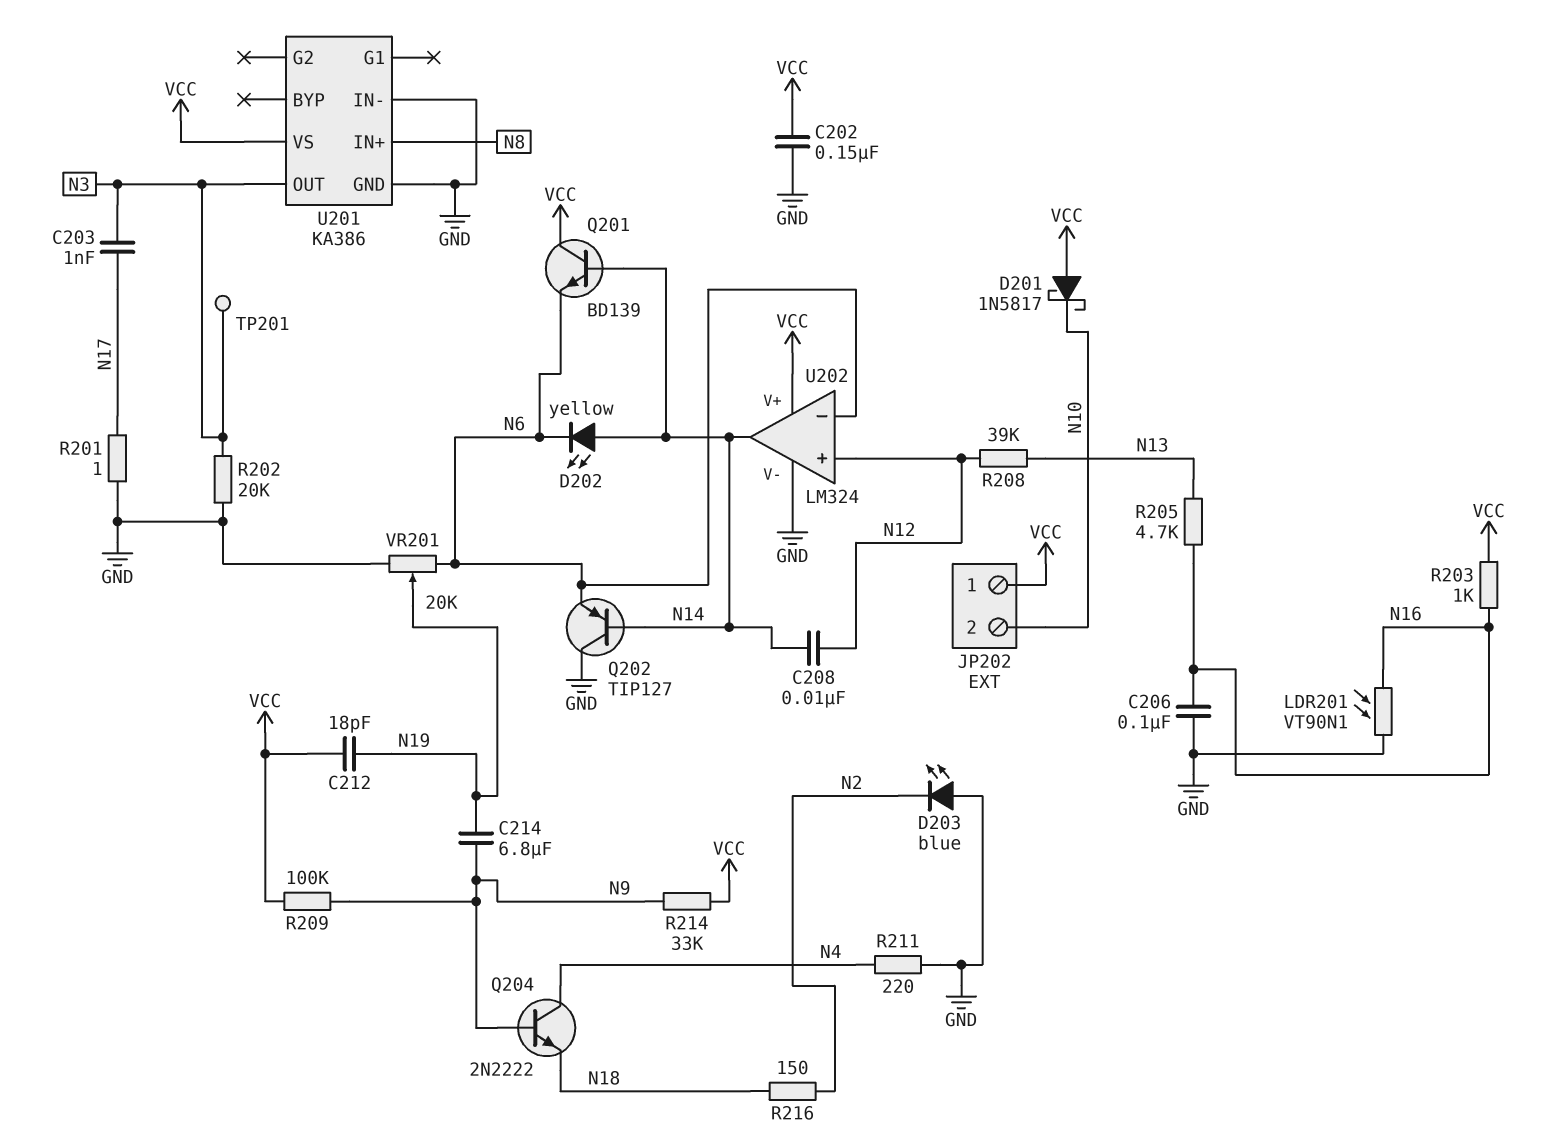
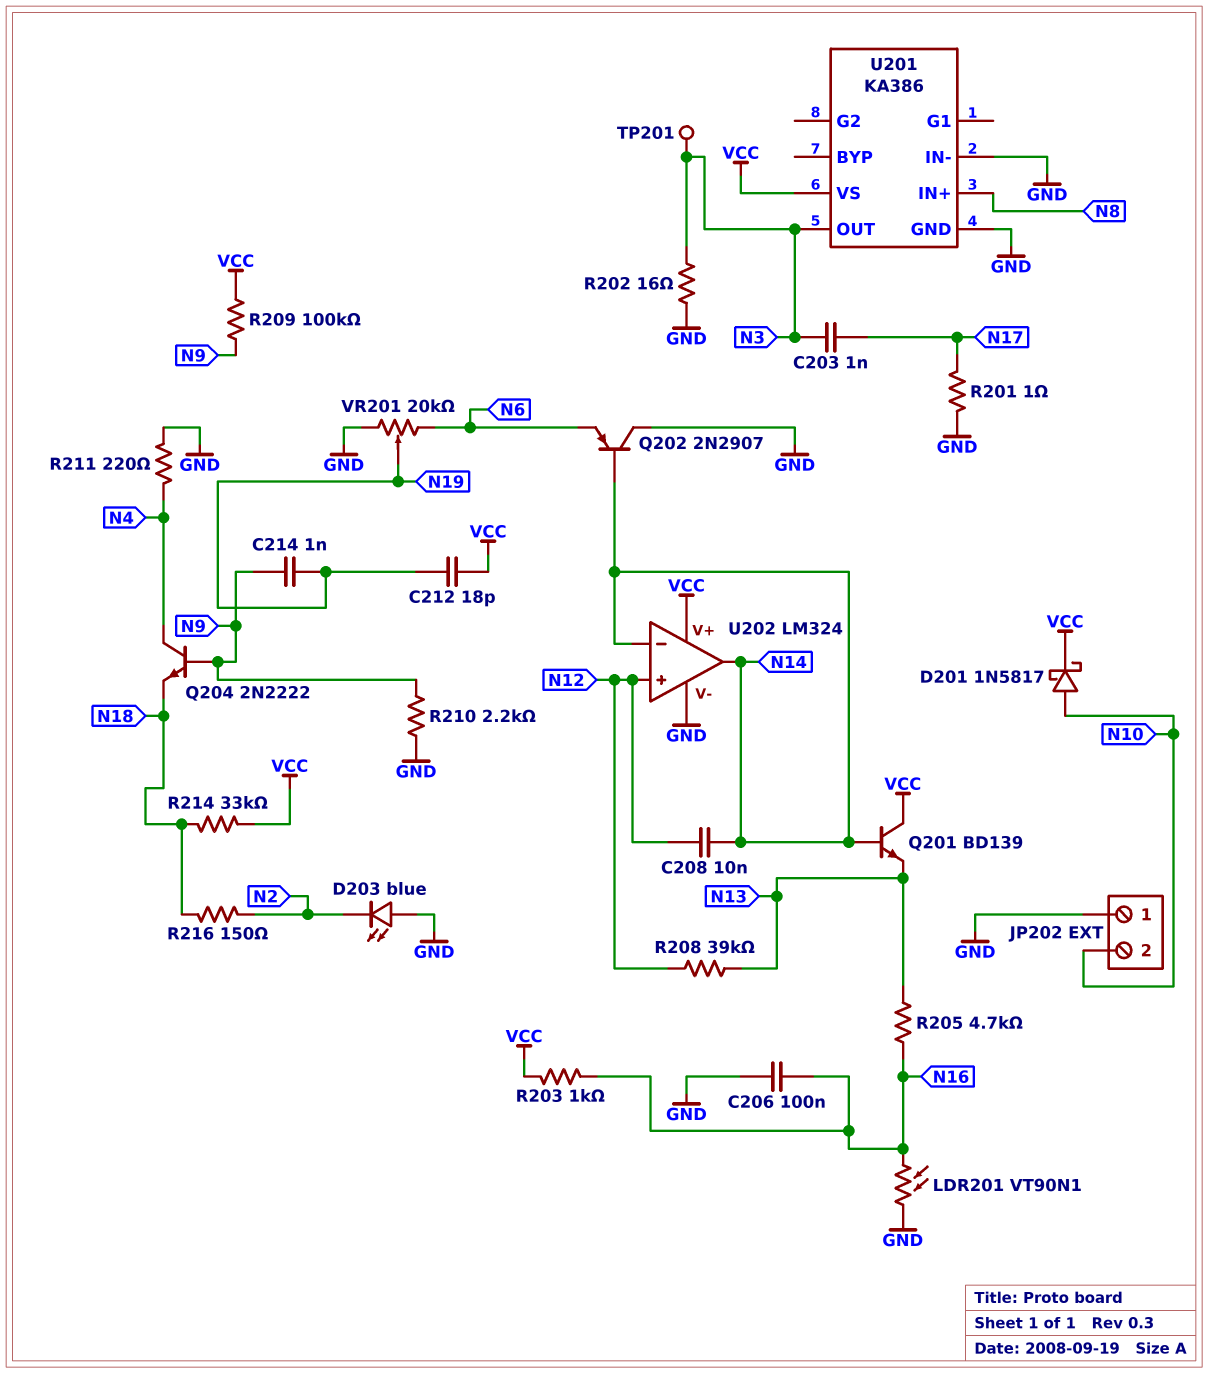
C202: 150nF (GND, VCC) -> none
C214: 6.8uF (N9, N19) -> 1nF (N9, N19)
D201: schottky 1N5817 (A VCC, K N10) -> schottky 1N5817 (A N10, K VCC)
D202: LED yellow (A N14, K N6) -> none
JP202 pin 1: VCC -> GND
Q201: NPN BD139 (B N14, C VCC, E N6) -> NPN BD139 (B N14, C VCC, E N13)
Q202: PNP TIP127 (B N14, C GND, E N6) -> PNP 2N2907 (B N14, C GND, E N6)
R202: 20k (GND, N3) -> 16 (GND, N3)
R210: none -> 2.2k (GND, N9)
R214: 33k (N9, VCC) -> 33k (N18, VCC)
U202 pin in-: N6 -> N14

